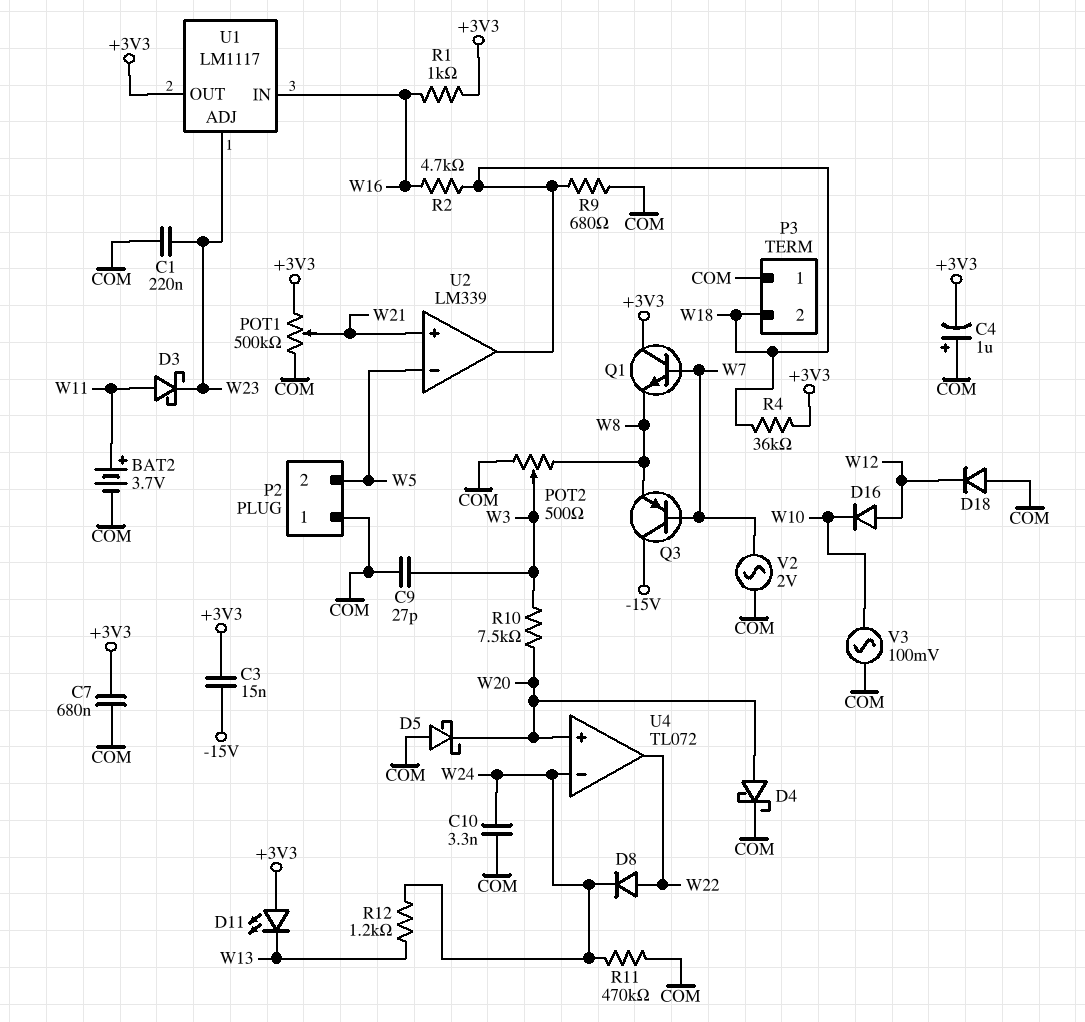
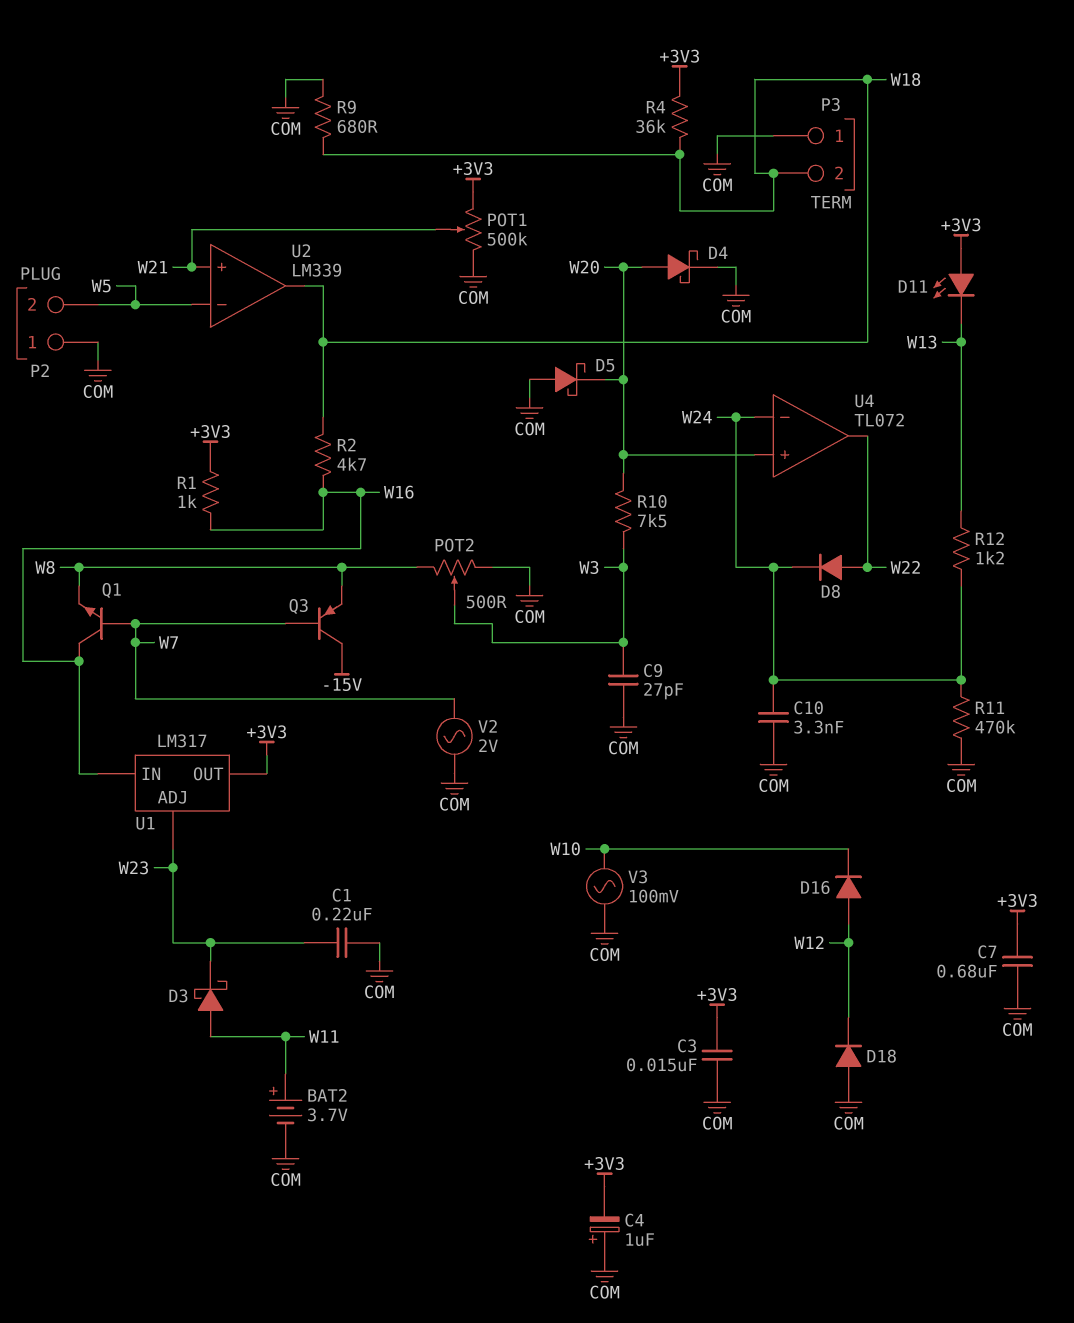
C3: 15nF (+3V3, -15V) -> 15nF (+3V3, COM)
Q1: NPN (B W7, C +3V3, E W8) -> NPN (B W7, C W16, E W8)
U1: LM1117 -> LM317

